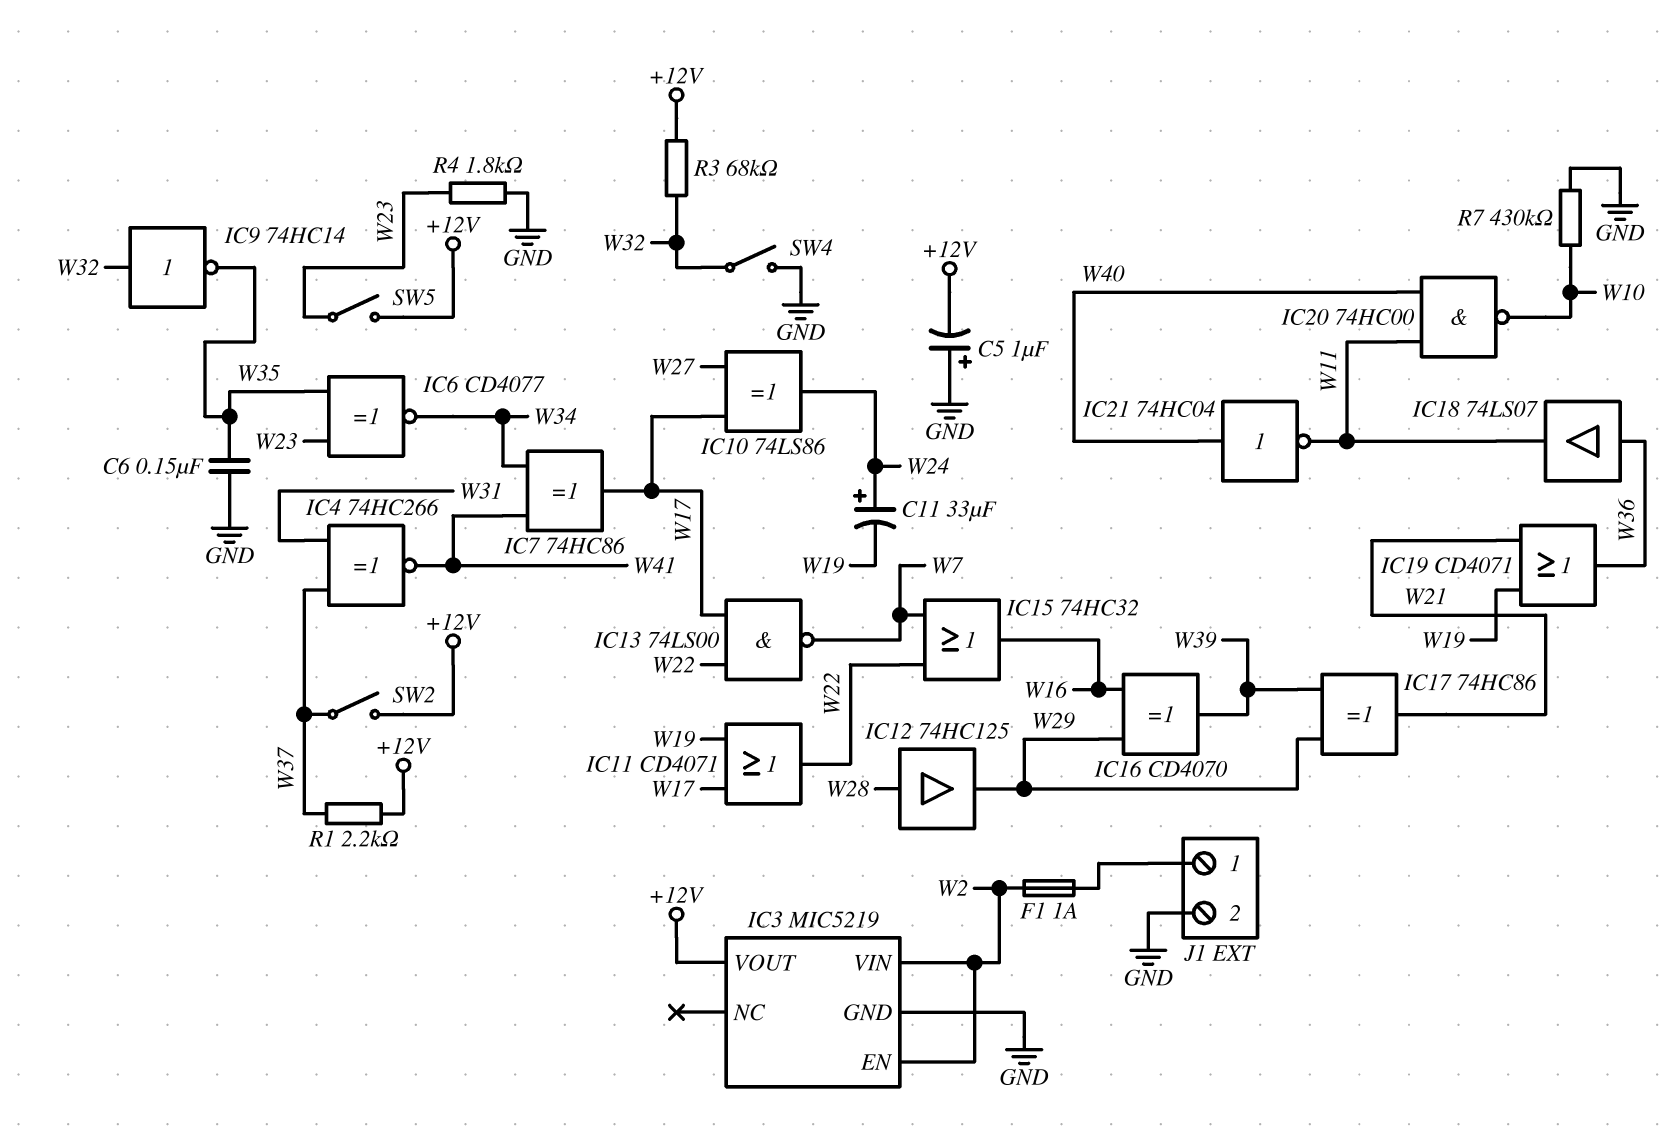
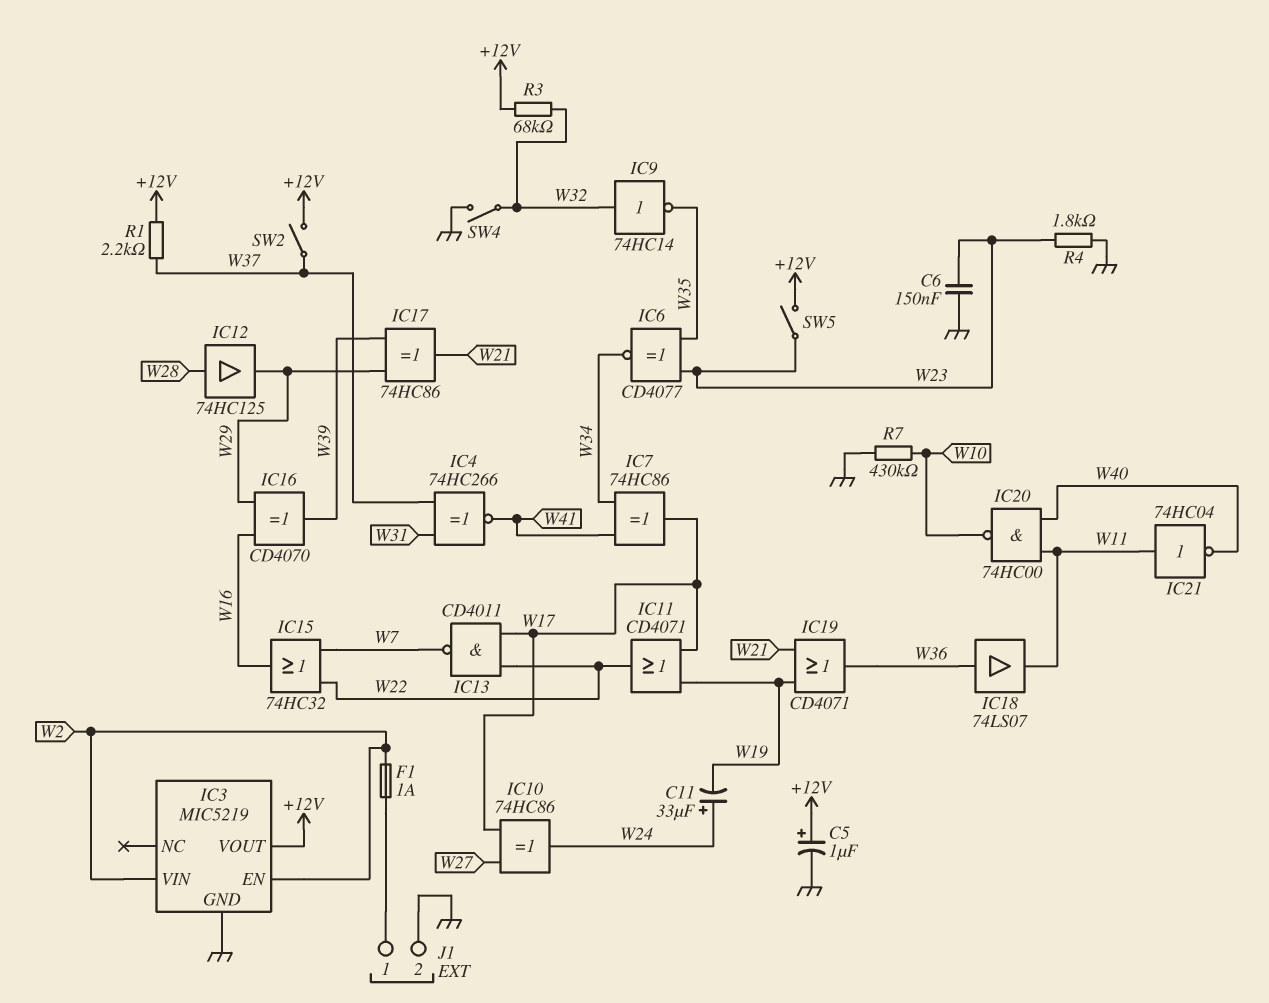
C5: 1uF (plus GND, minus +12V) -> 1uF (plus +12V, minus GND)
C6: 150nF (GND, W35) -> 150nF (GND, W23)
IC10: XOR 74LS86 (in W17, in W27, out W24) -> XOR 74HC86 (in W17, in W27, out W24)
IC13: NAND 74LS00 (in W17, in W22, out W7) -> NAND CD4011 (in W17, in W22, out W7)
IC21: NOT 74HC04 (in W40, out W11) -> NOT 74HC04 (in W11, out W40)

